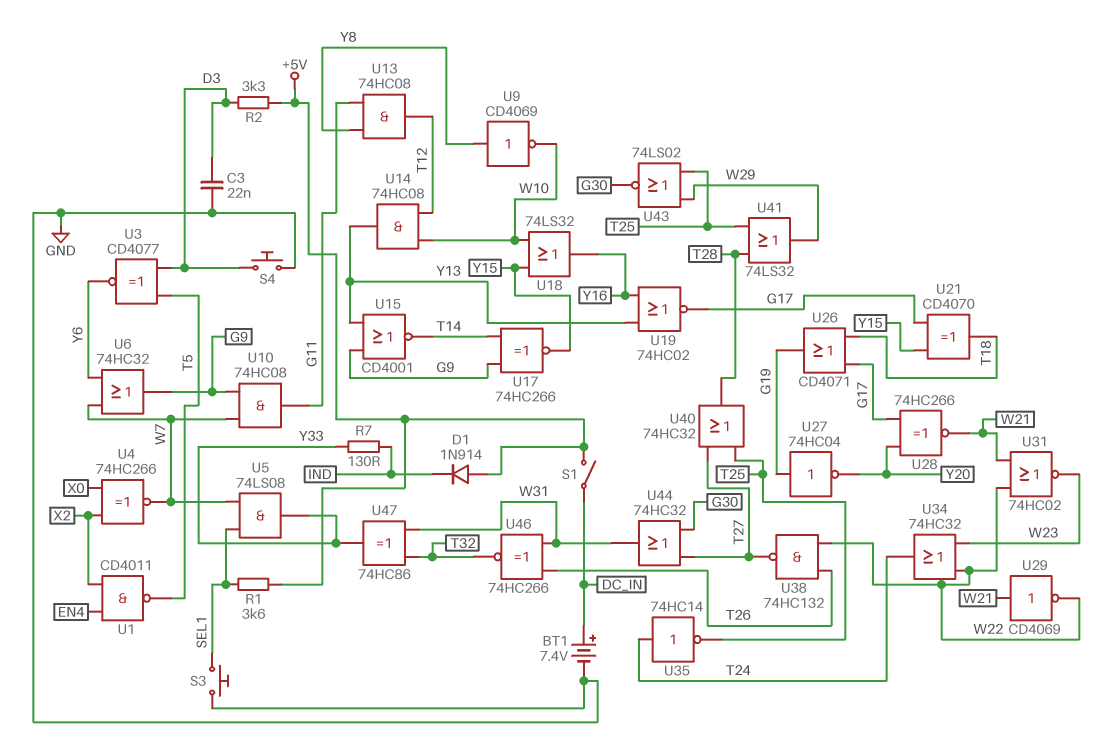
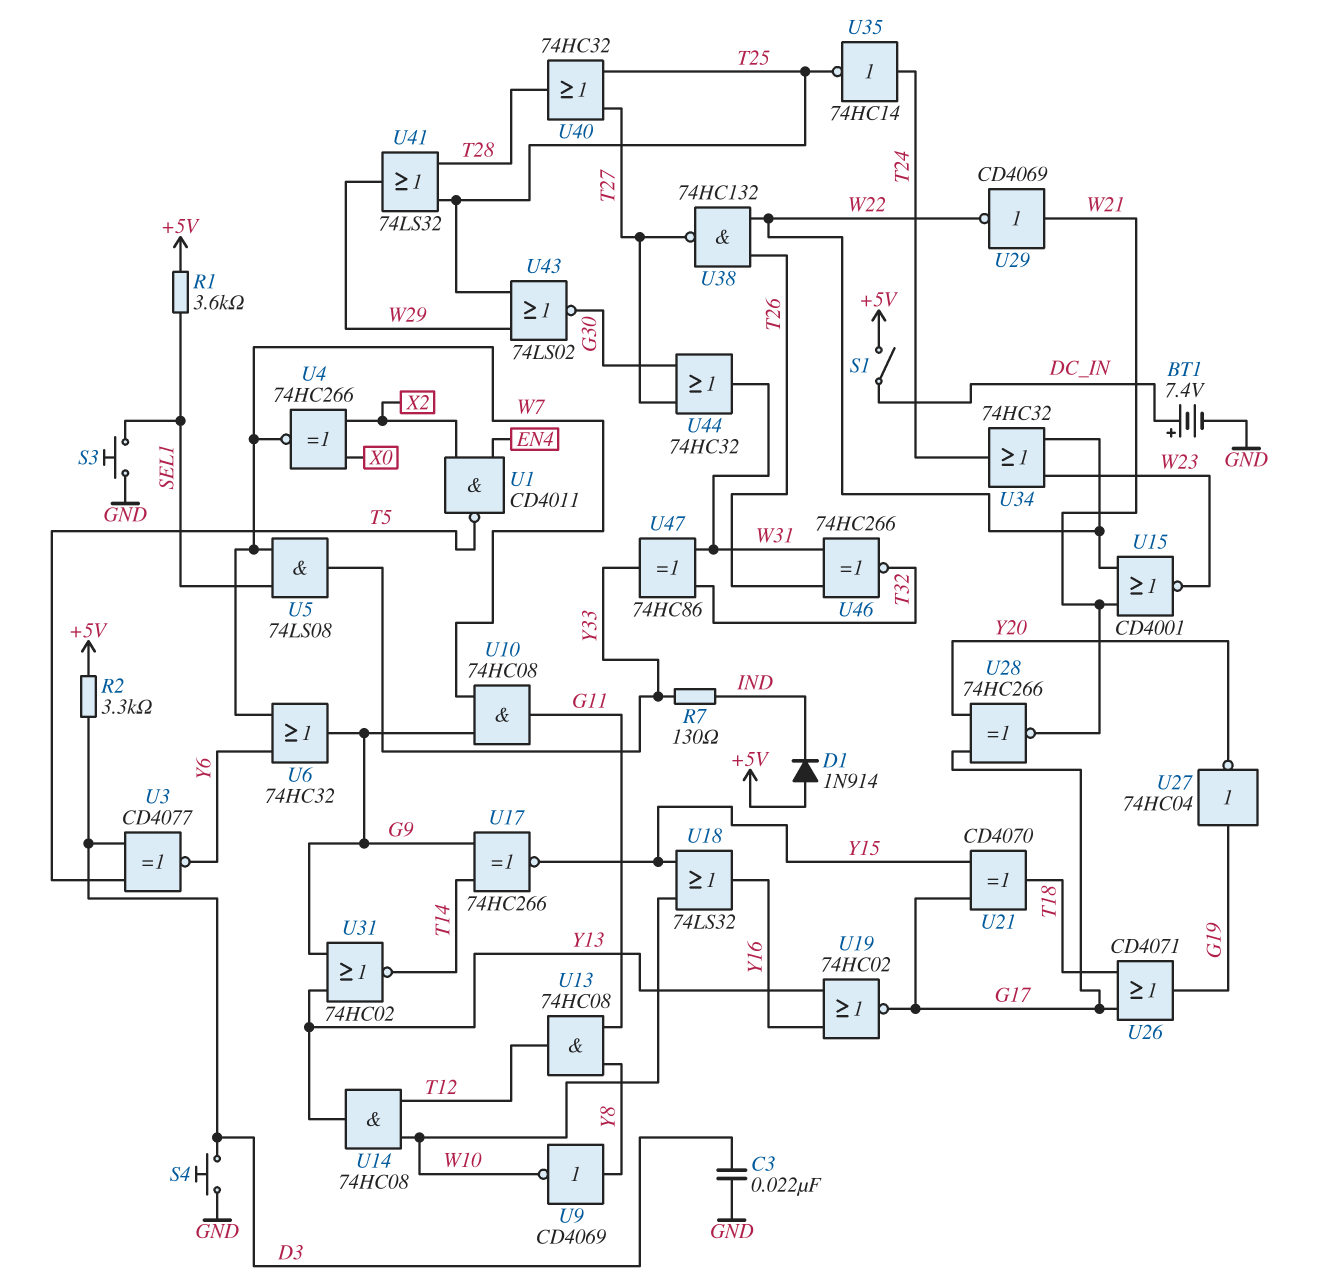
U15: NOR CD4001 (in G9, in Y13, out T14) -> NOR CD4001 (in W21, in W22, out W23)
U31: NOR 74HC02 (in W21, in W22, out W23) -> NOR 74HC02 (in G9, in Y13, out T14)

